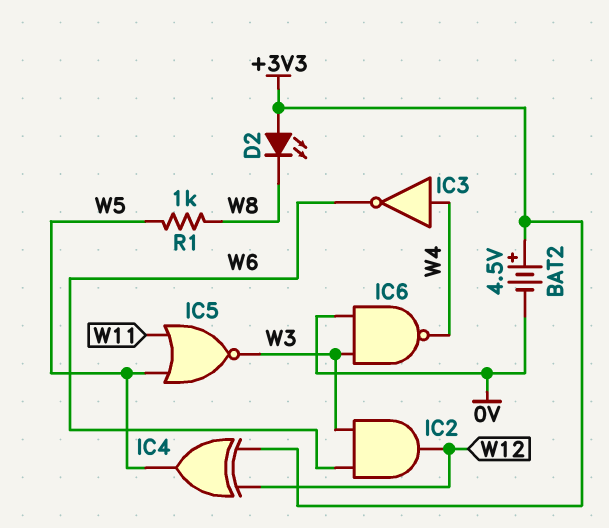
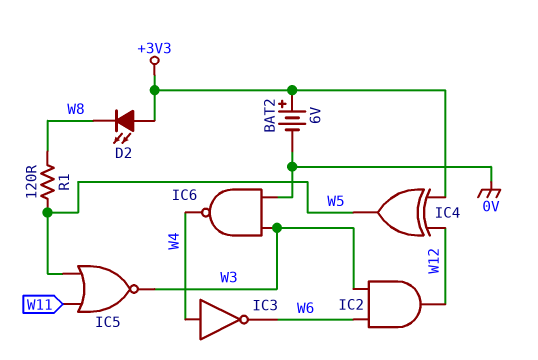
BAT2: 4.5V (plus +3V3, minus 0V) -> 6V (plus +3V3, minus 0V)
R1: 1k (W5, W8) -> 120 (W5, W8)

